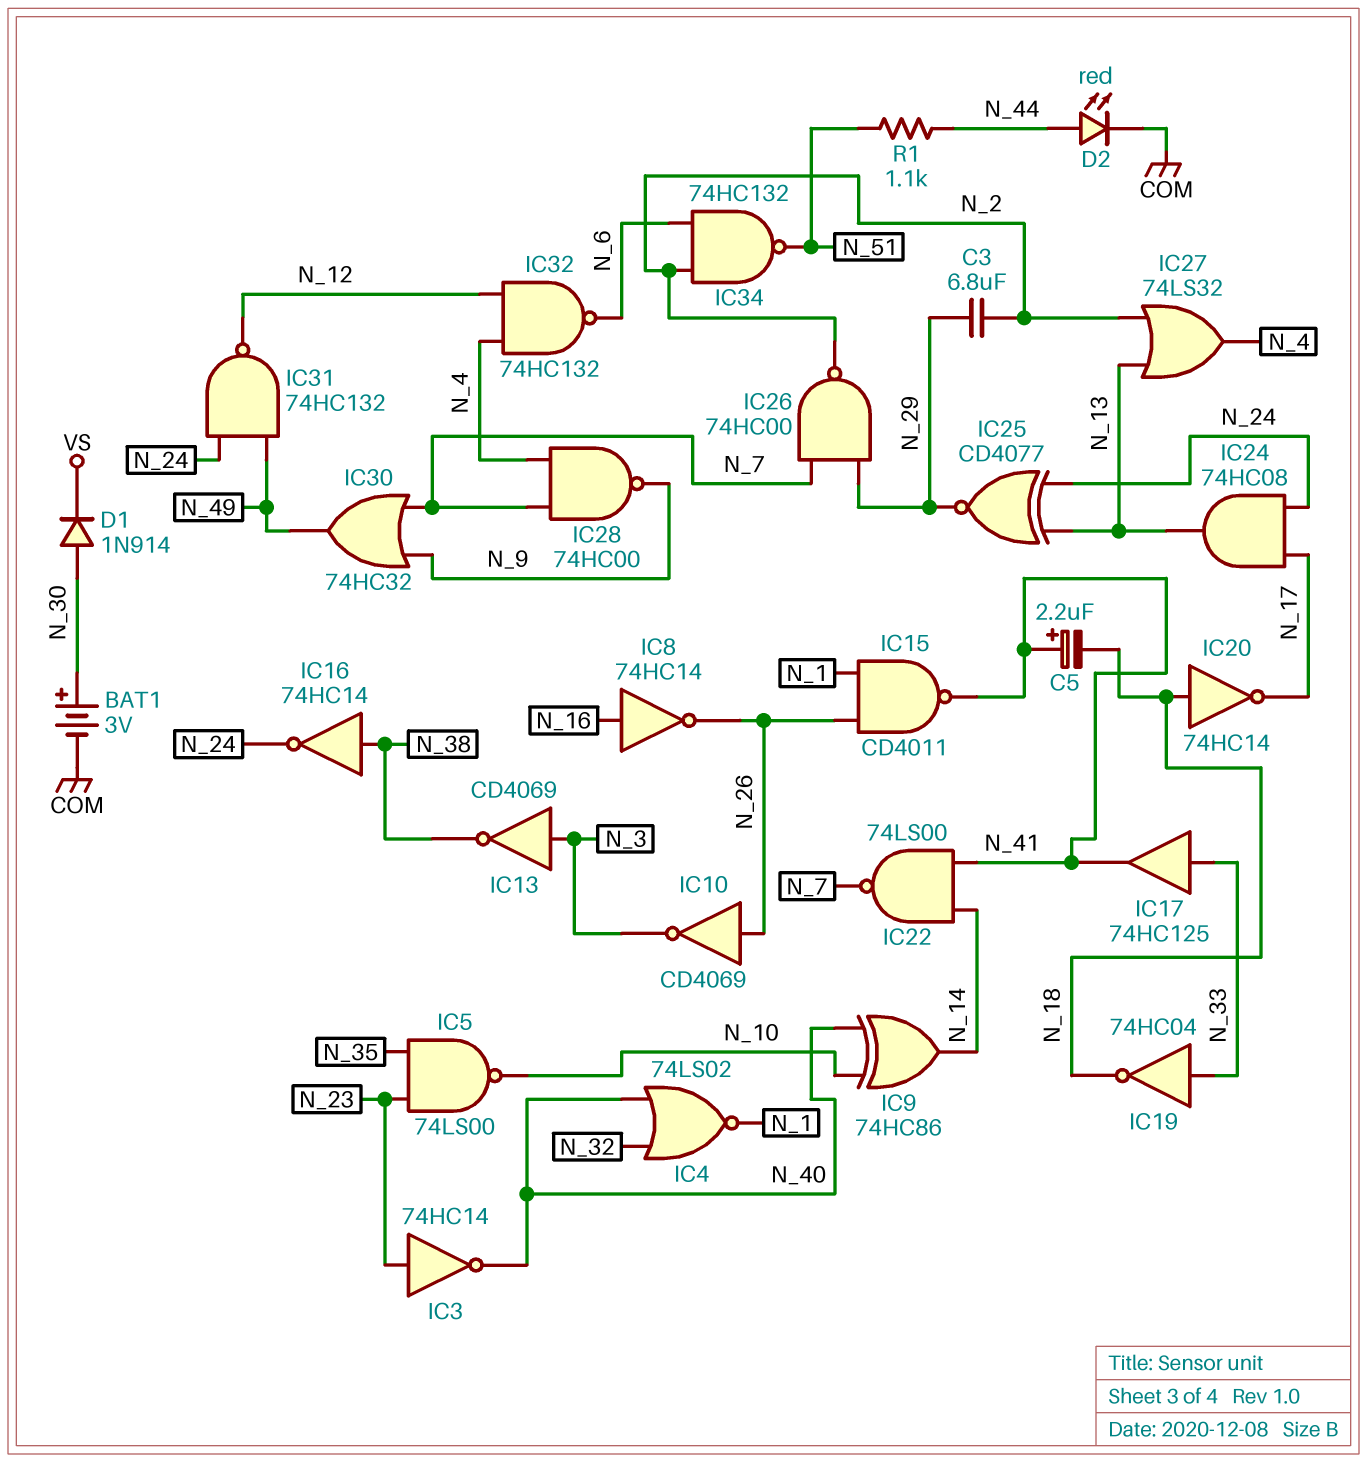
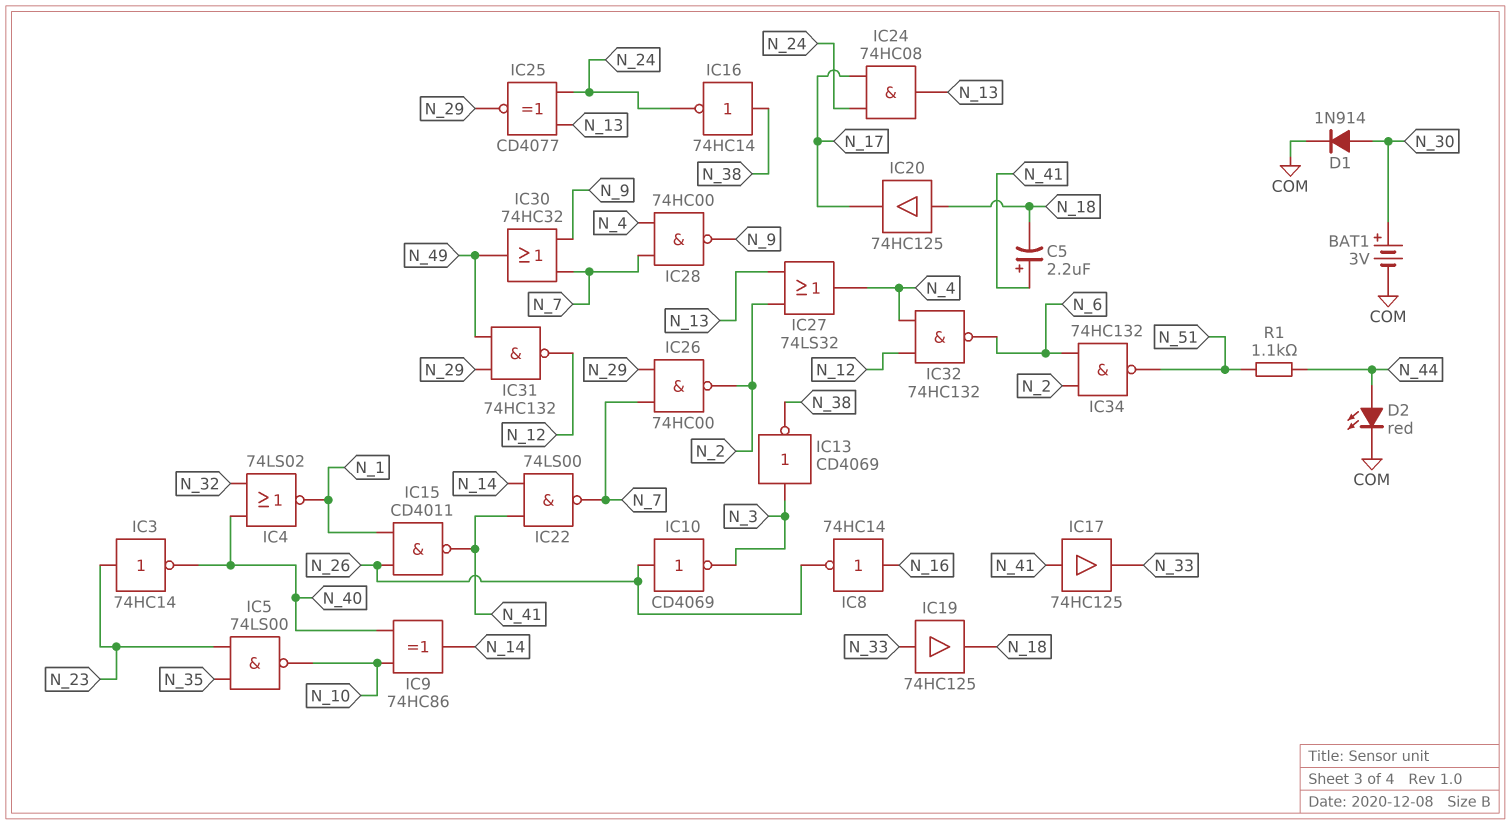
C3: 6.8uF (N_2, N_29) -> none
D1: diode 1N914 (A N_30, K VS) -> diode 1N914 (A N_30, K COM)
IC17: buffer 74HC125 (in N_33, out N_41) -> buffer 74HC125 (in N_41, out N_33)
IC19: NOT 74HC04 (in N_33, out N_18) -> buffer 74HC125 (in N_33, out N_18)
IC20: NOT 74HC14 (in N_18, out N_17) -> buffer 74HC125 (in N_18, out N_17)
IC31: NAND 74HC132 (in N_24, in N_49, out N_12) -> NAND 74HC132 (in N_29, in N_49, out N_12)

